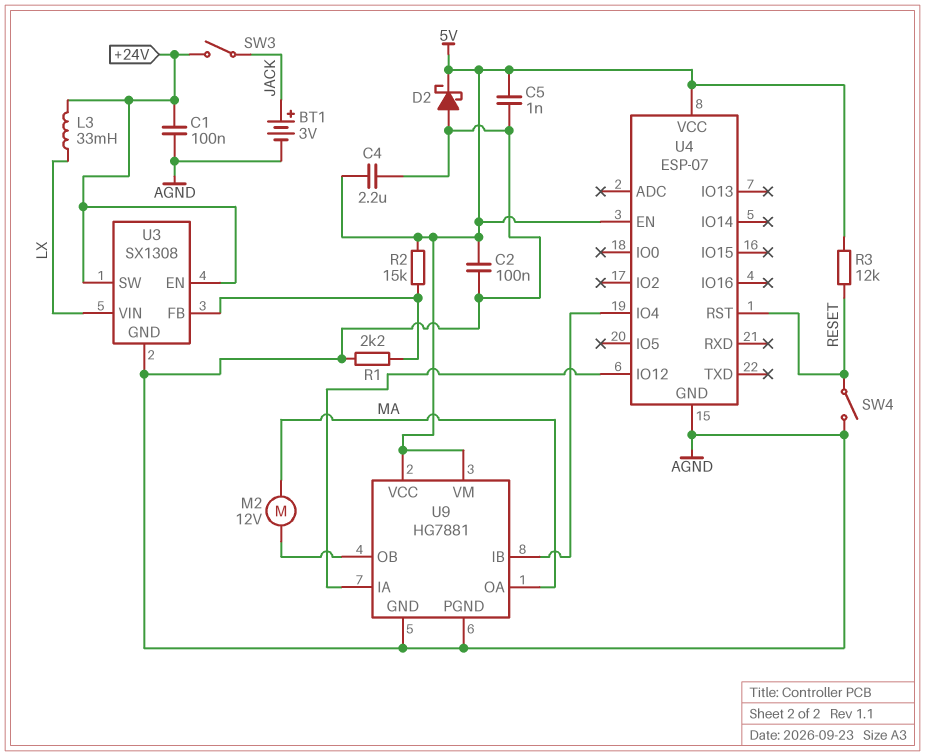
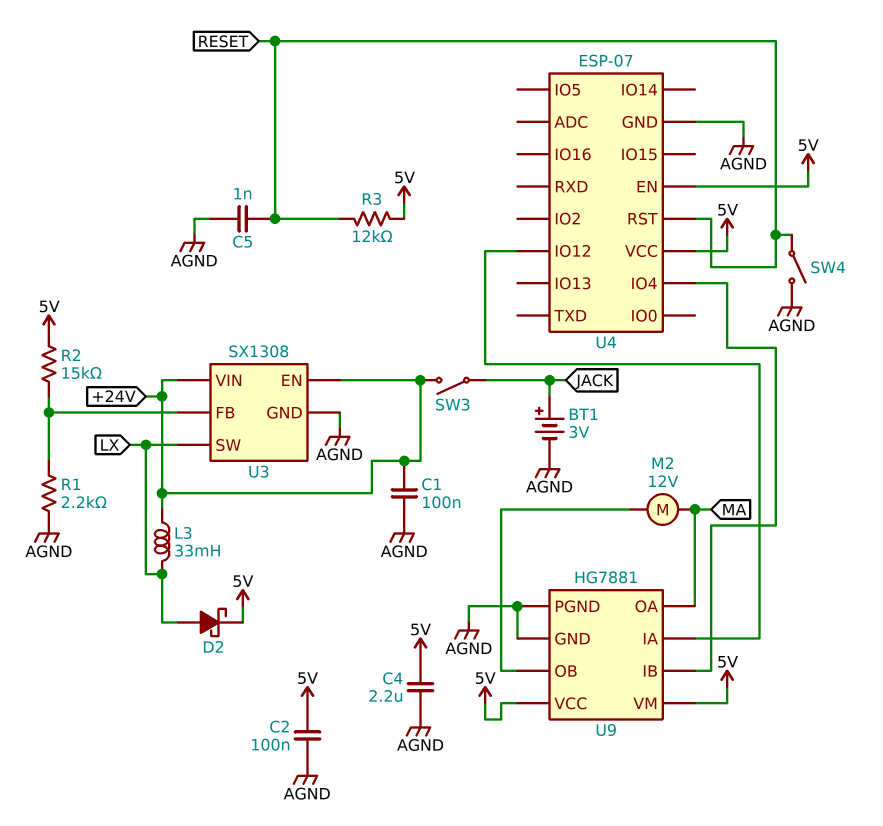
C5: 1nF (5V, AGND) -> 1nF (AGND, RESET)
D2: schottky (A AGND, K 5V) -> schottky (A LX, K 5V)
U3 pin SW: +24V -> LX
U3 pin VIN: LX -> +24V

